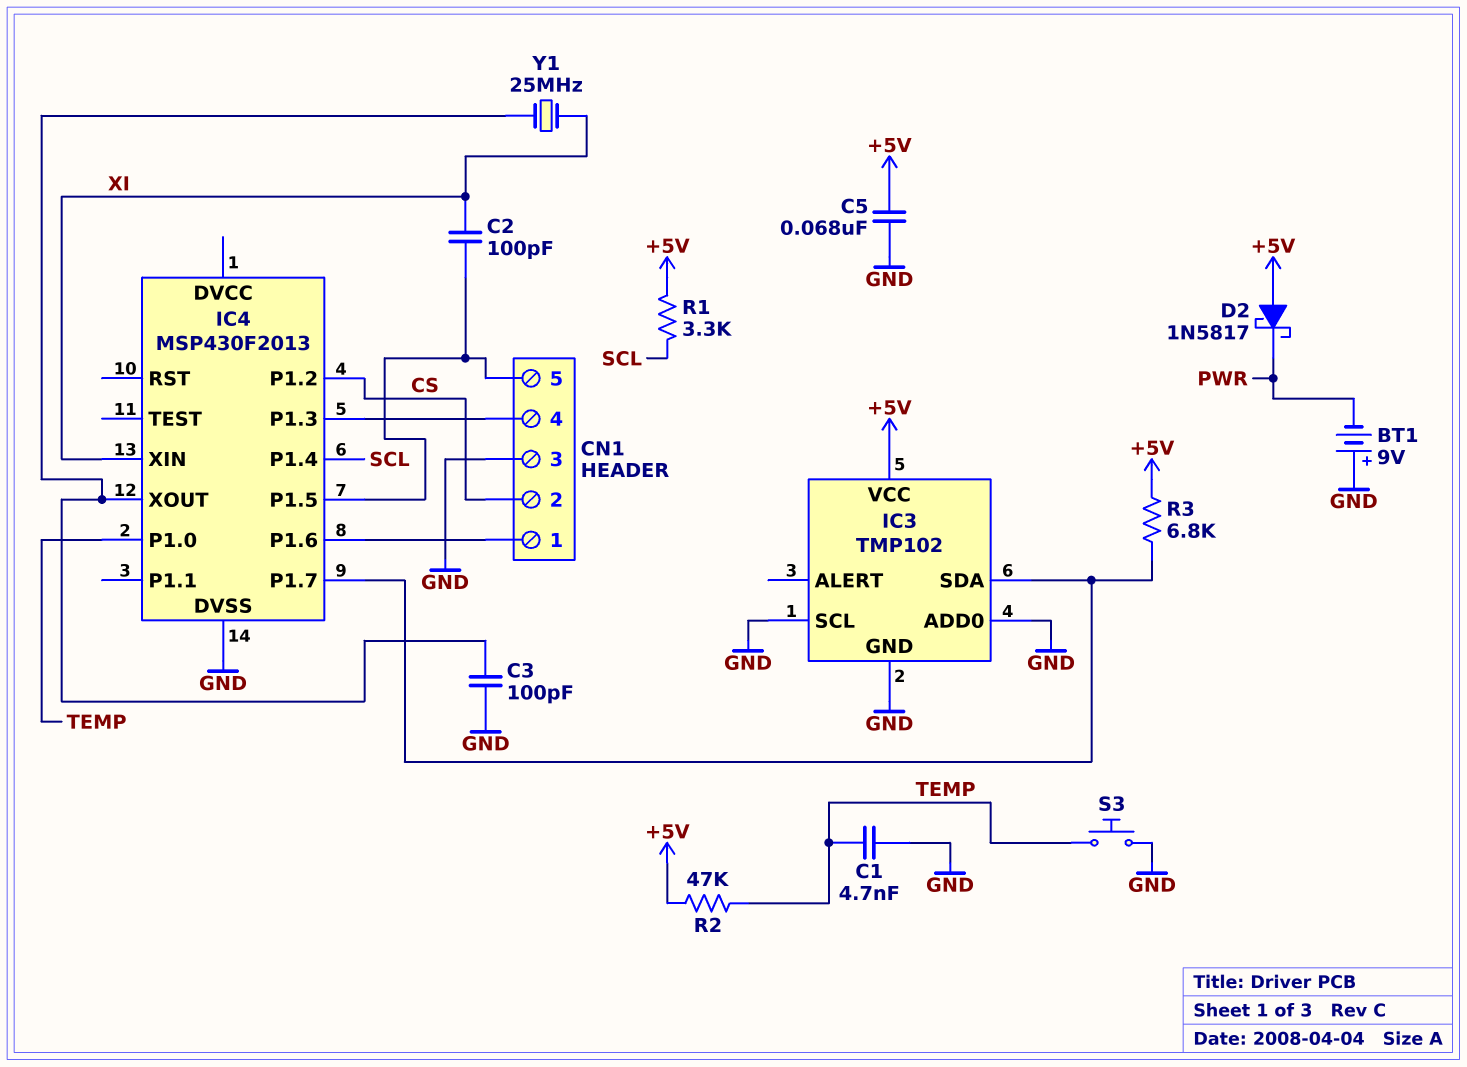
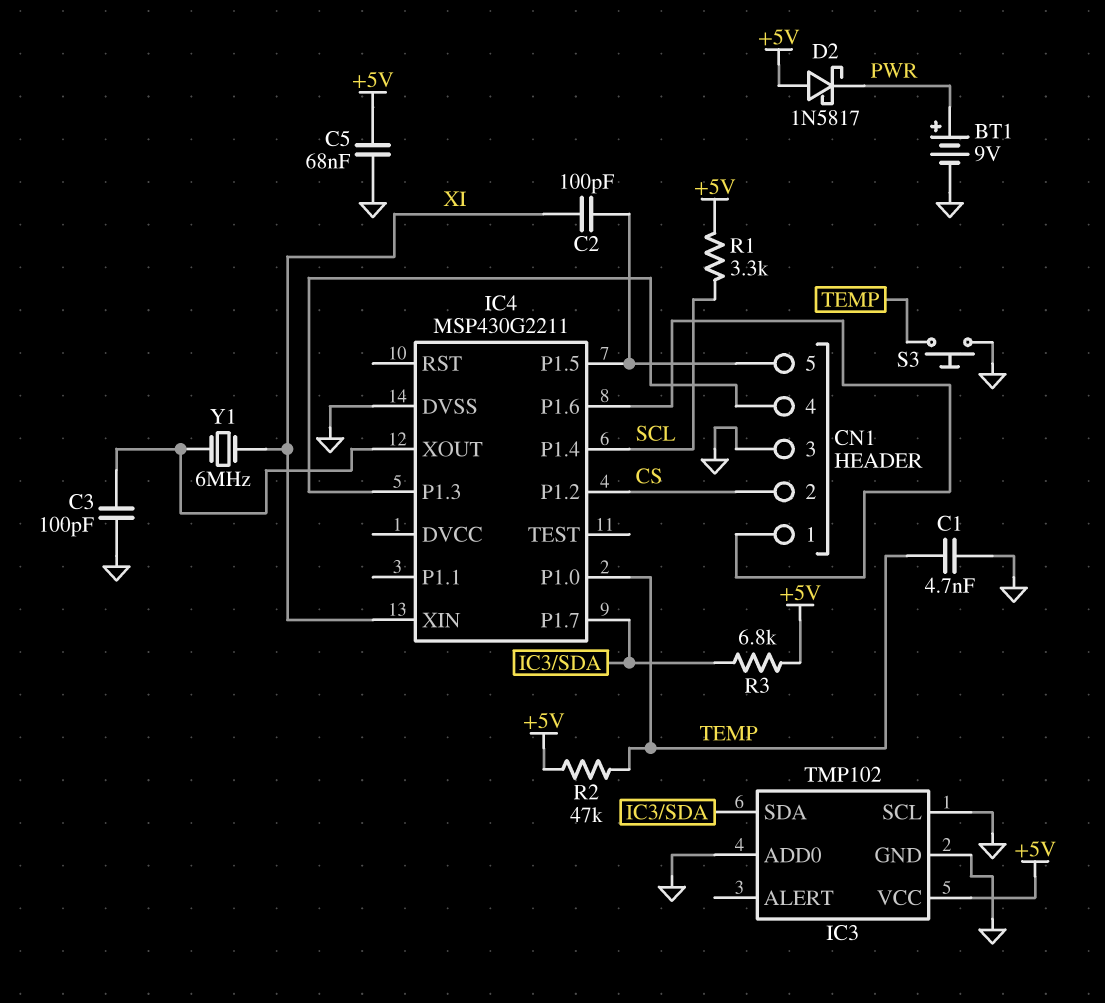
BT1: 9V (plus GND, minus PWR) -> 9V (plus PWR, minus GND)
IC4: MSP430F2013 -> MSP430G2211
Y1: 25MHz (IC4/XOUT, XI) -> 6MHz (IC4/XOUT, XI)

